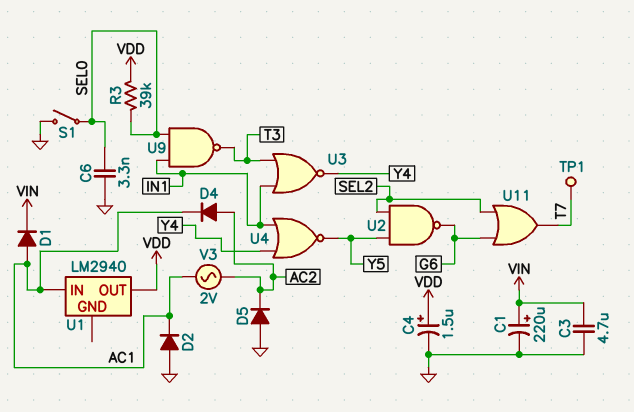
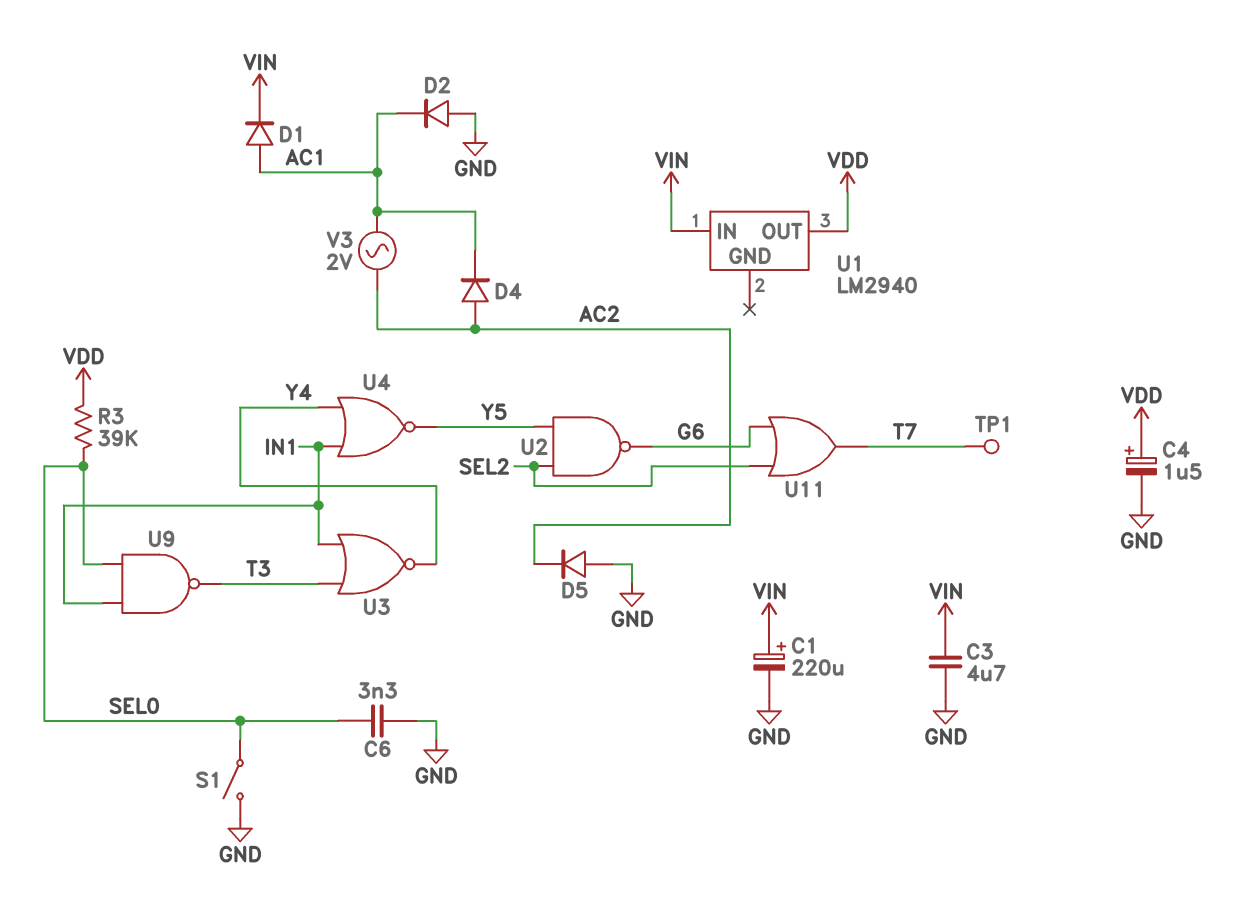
U1 pin IN: AC1 -> VIN

